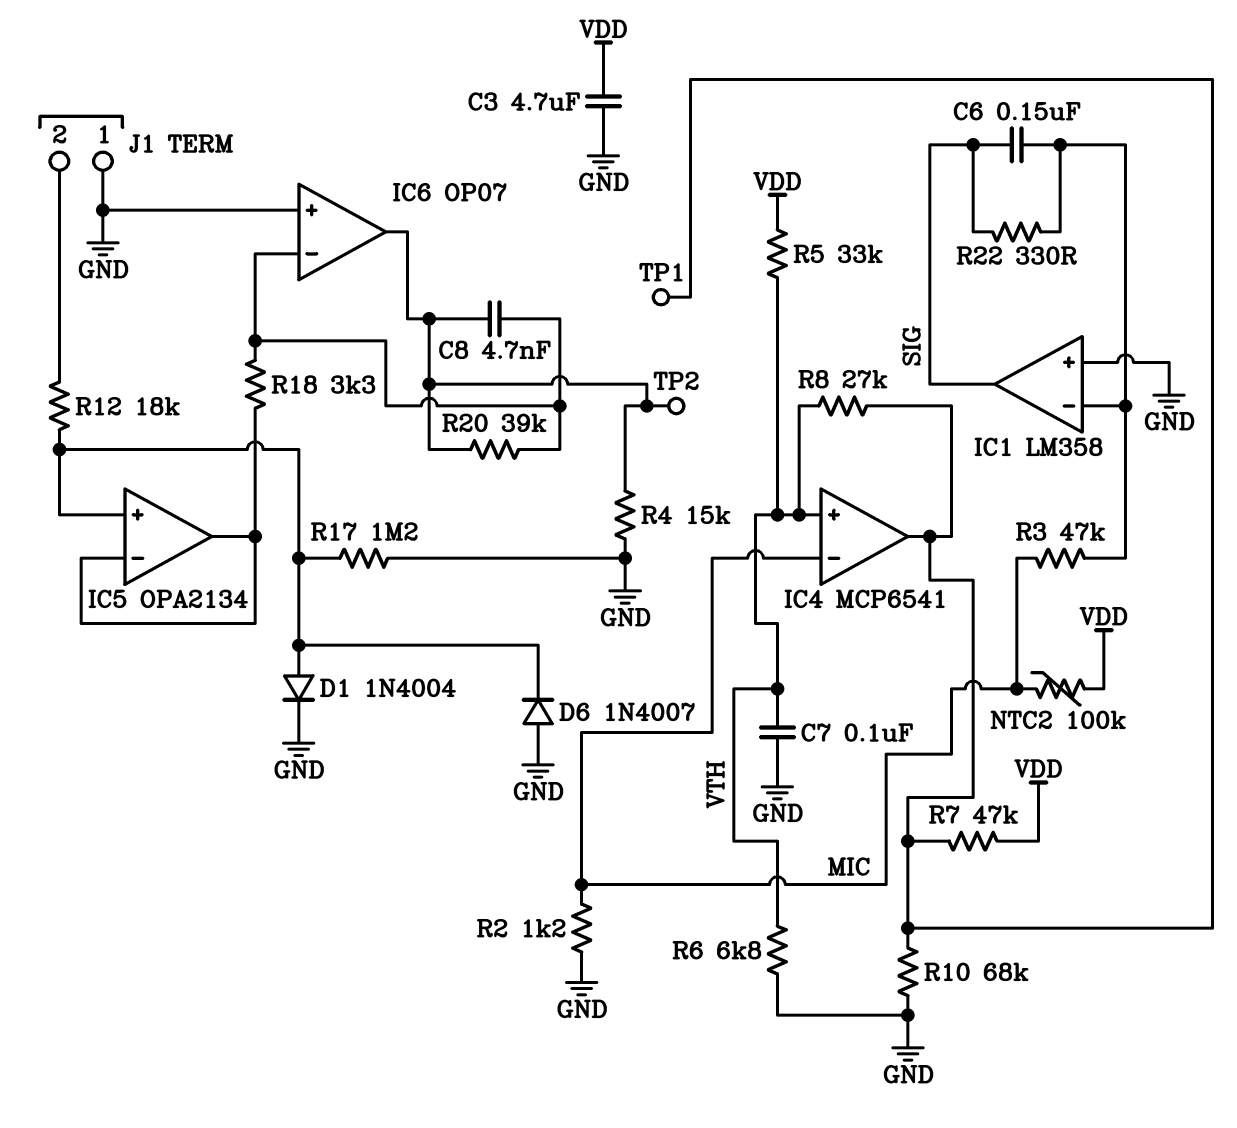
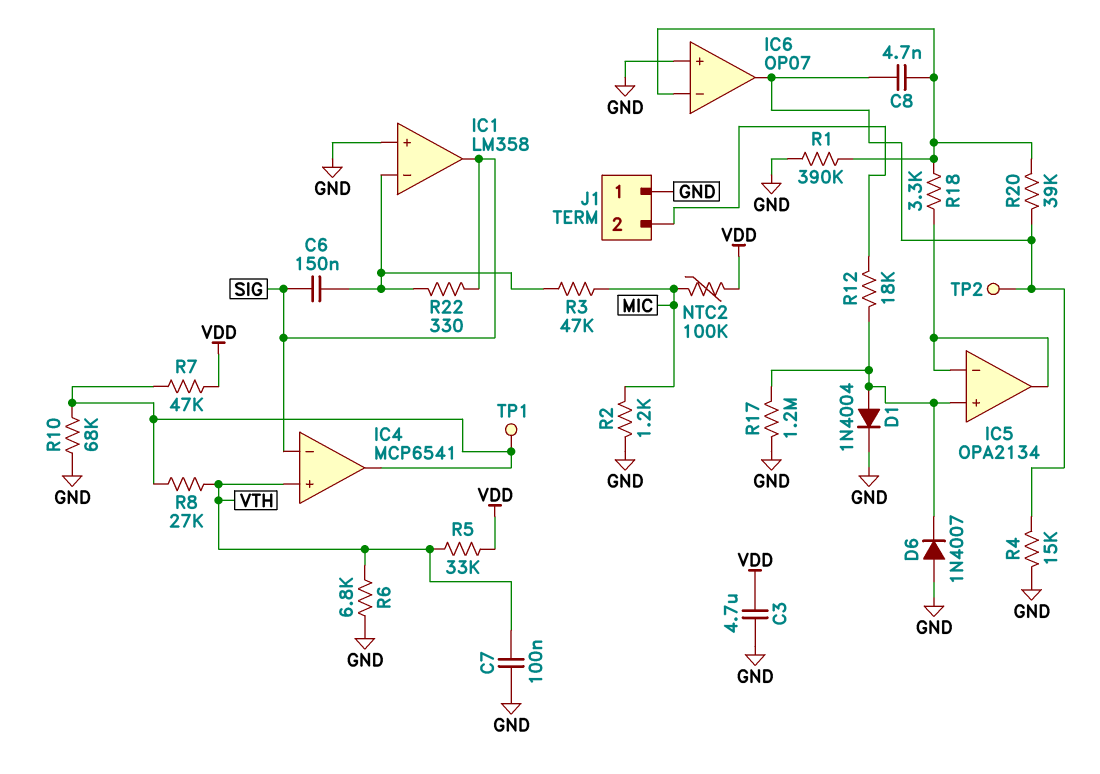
IC4 pin in-: MIC -> SIG
R1: none -> 390k (GND, IC6/in-)

